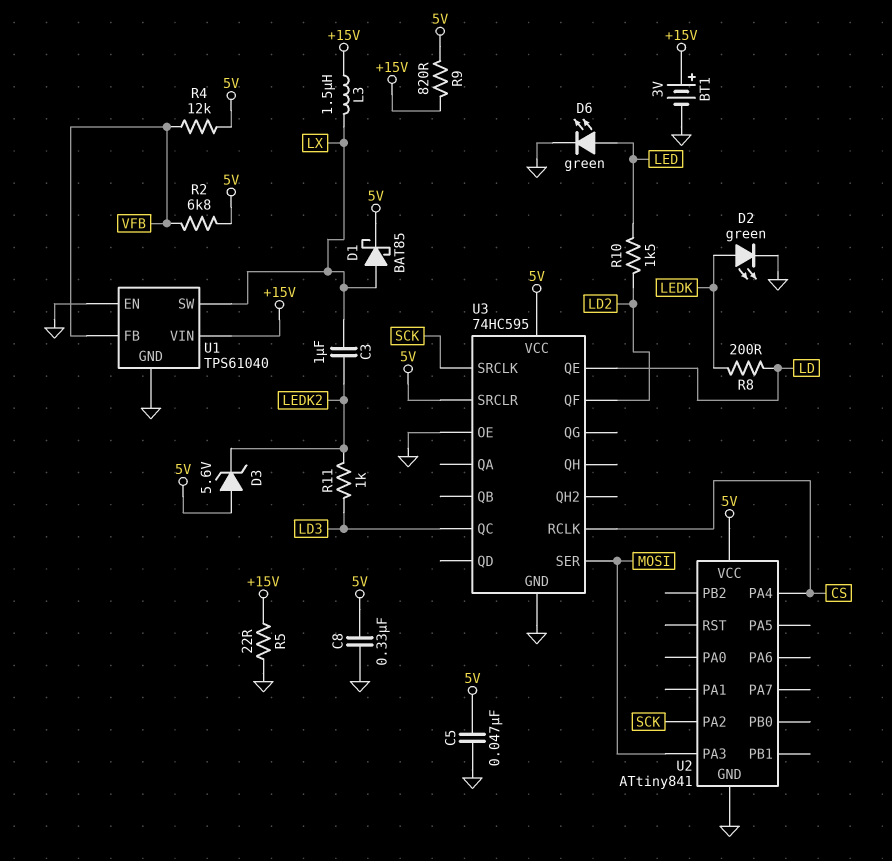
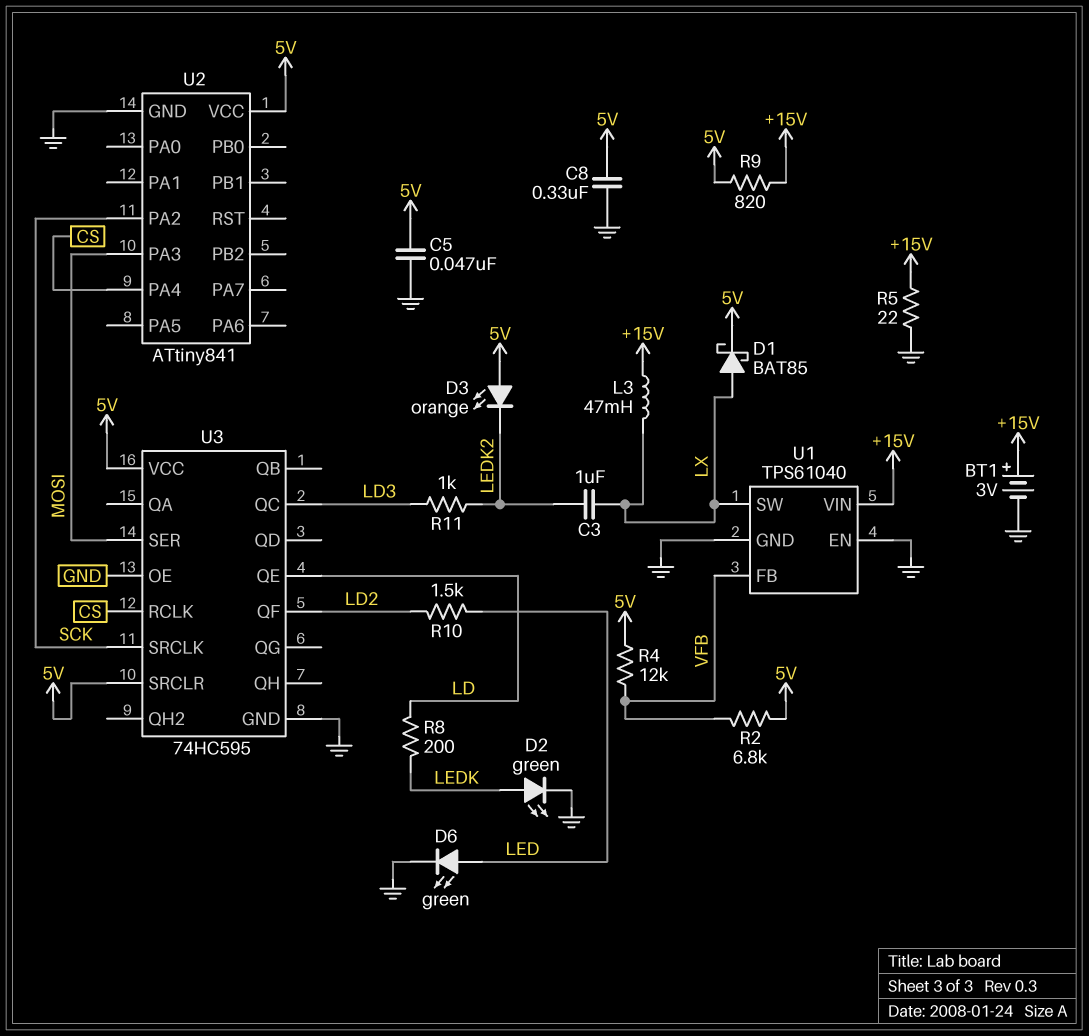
D3: zener 5.6V (A 5V, K LEDK2) -> LED orange (A 5V, K LEDK2)
L3: 1.5uH (+15V, LX) -> 47mH (+15V, LX)

